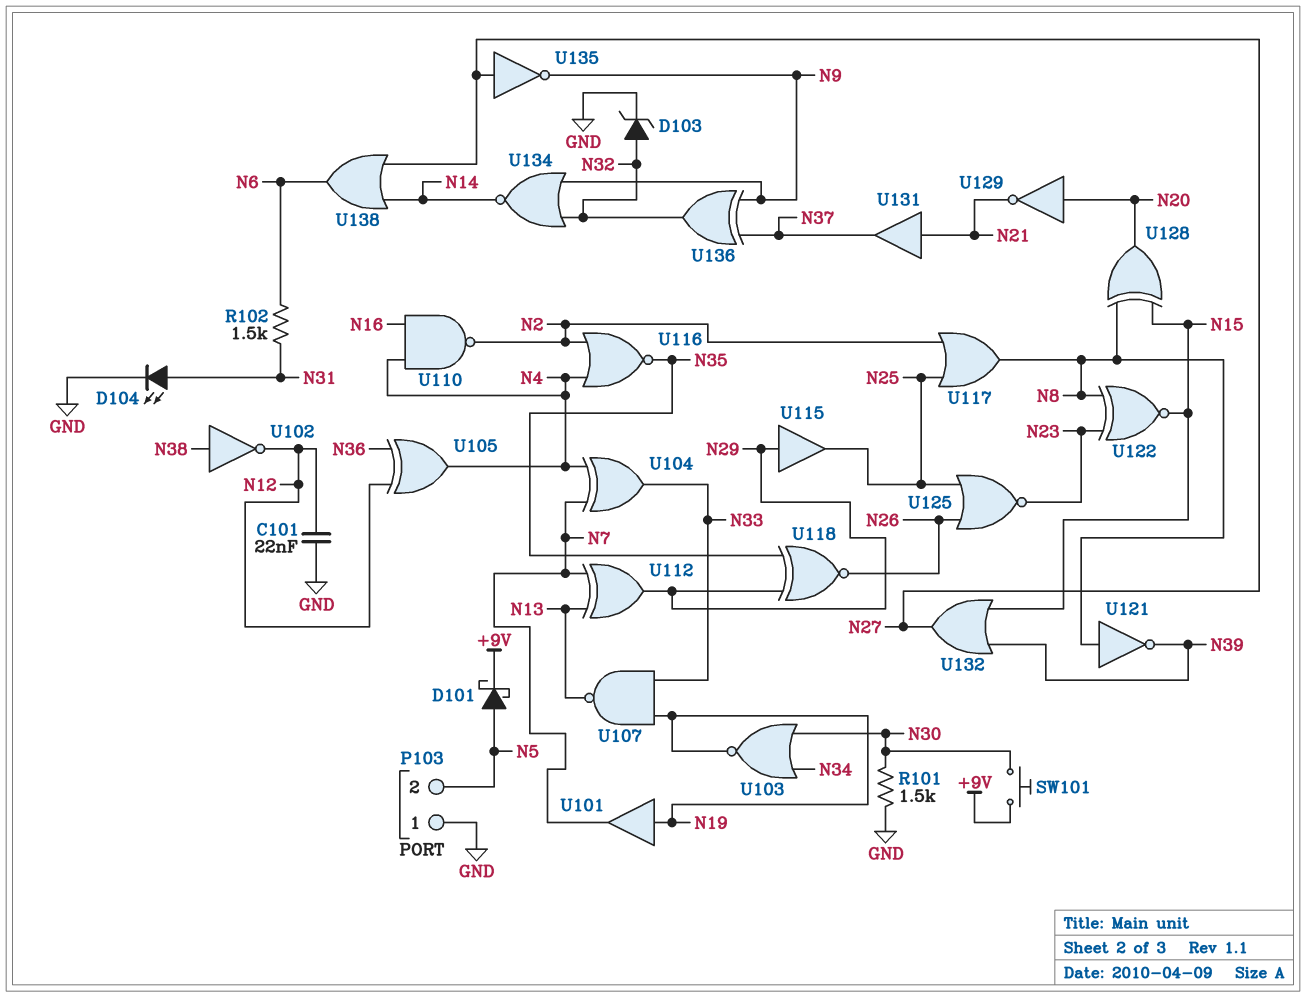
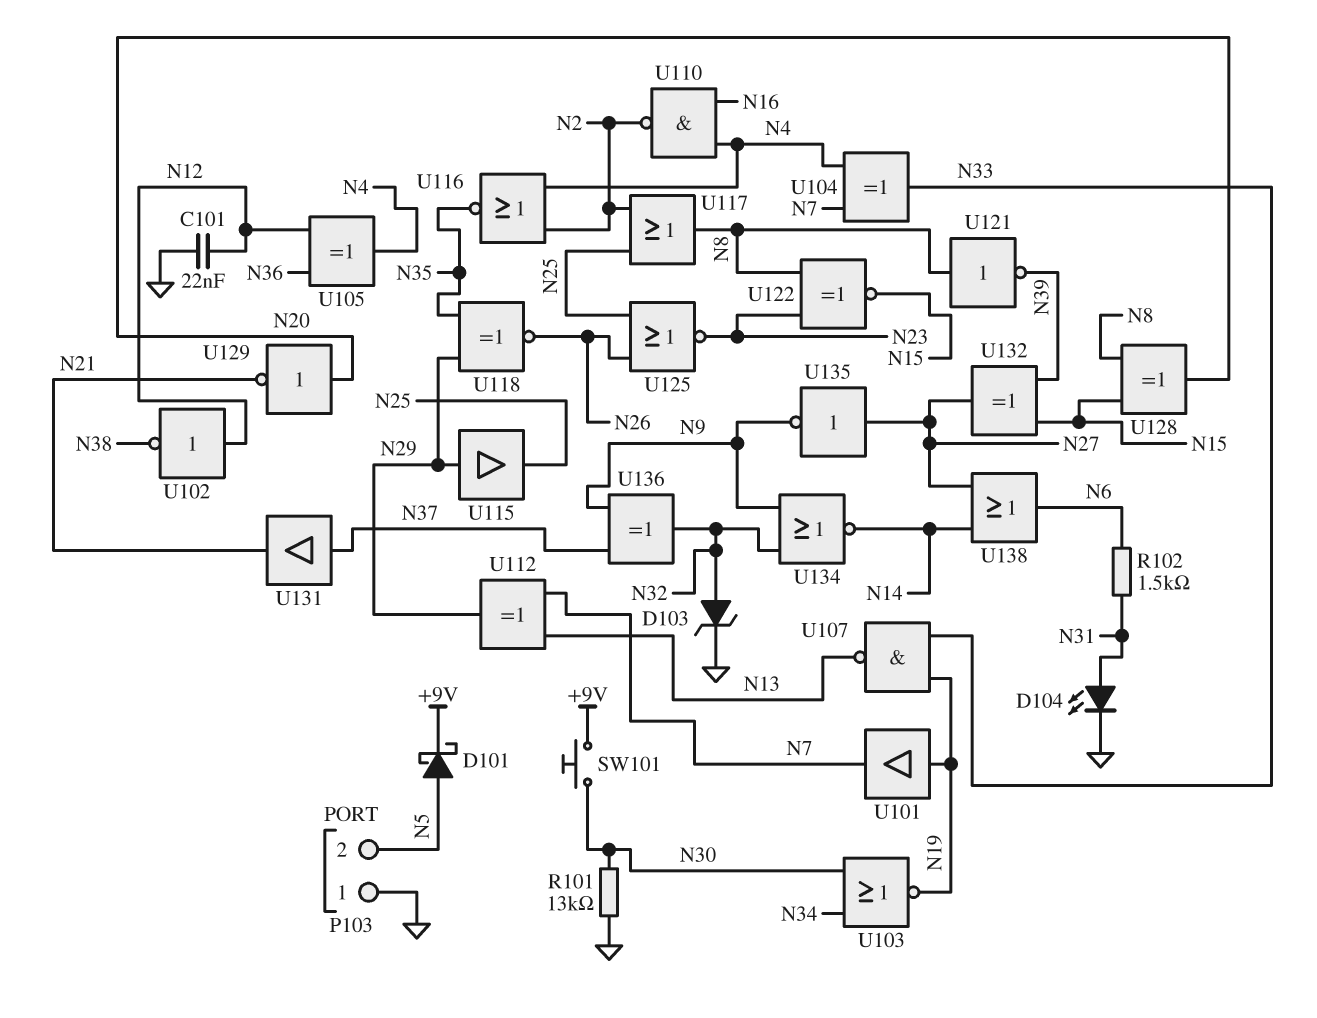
R101: 1.5k (GND, N30) -> 13k (GND, N30)
U102: NOT (in N38, out N12) -> NOT (in N12, out N38)
U131: buffer (in N21, out N37) -> buffer (in N37, out N21)
U132: OR (in N15, in N39, out N27) -> XOR (in N15, in N39, out N27)

